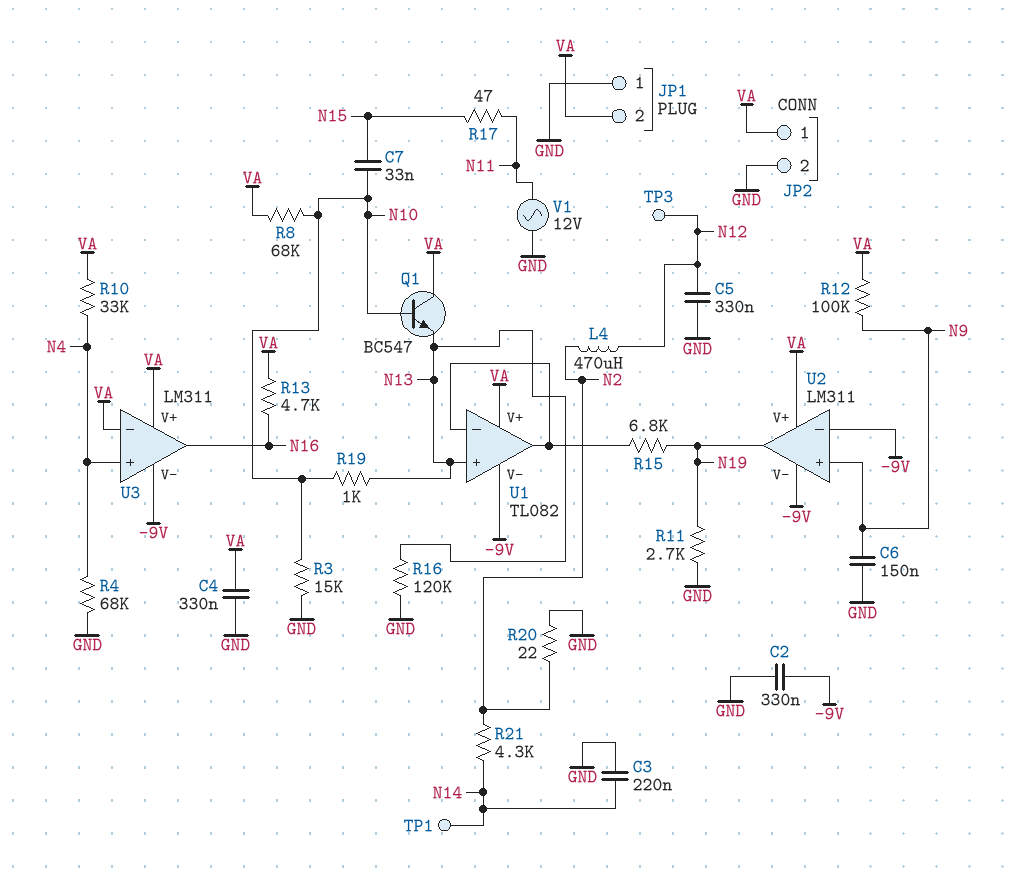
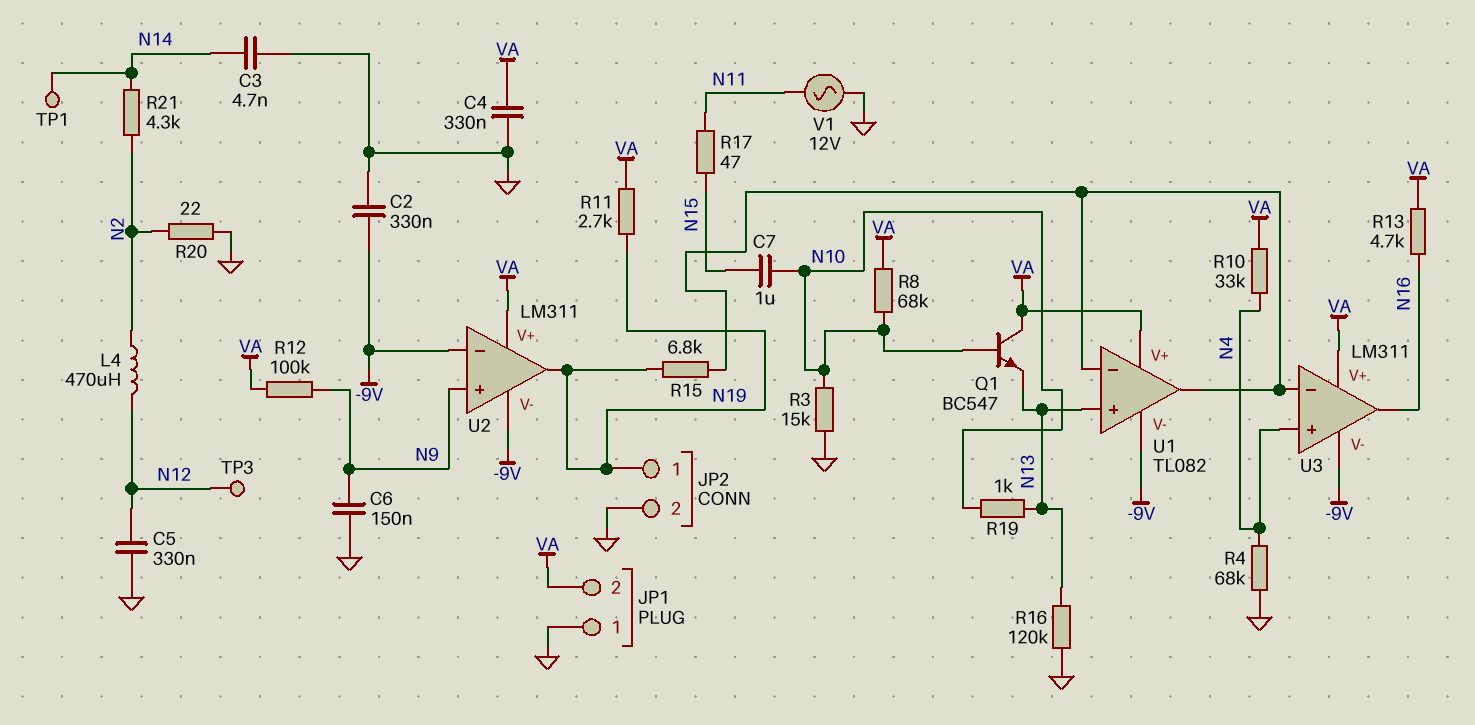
C3: 220nF (GND, N14) -> 4.7nF (GND, N14)
C7: 33nF (N10, N15) -> 1uF (N10, N15)
JP2 pin 1: VA -> N19
R11: 2.7k (GND, N19) -> 2.7k (N19, VA)
U3 pin in-: VA -> U1/in-

